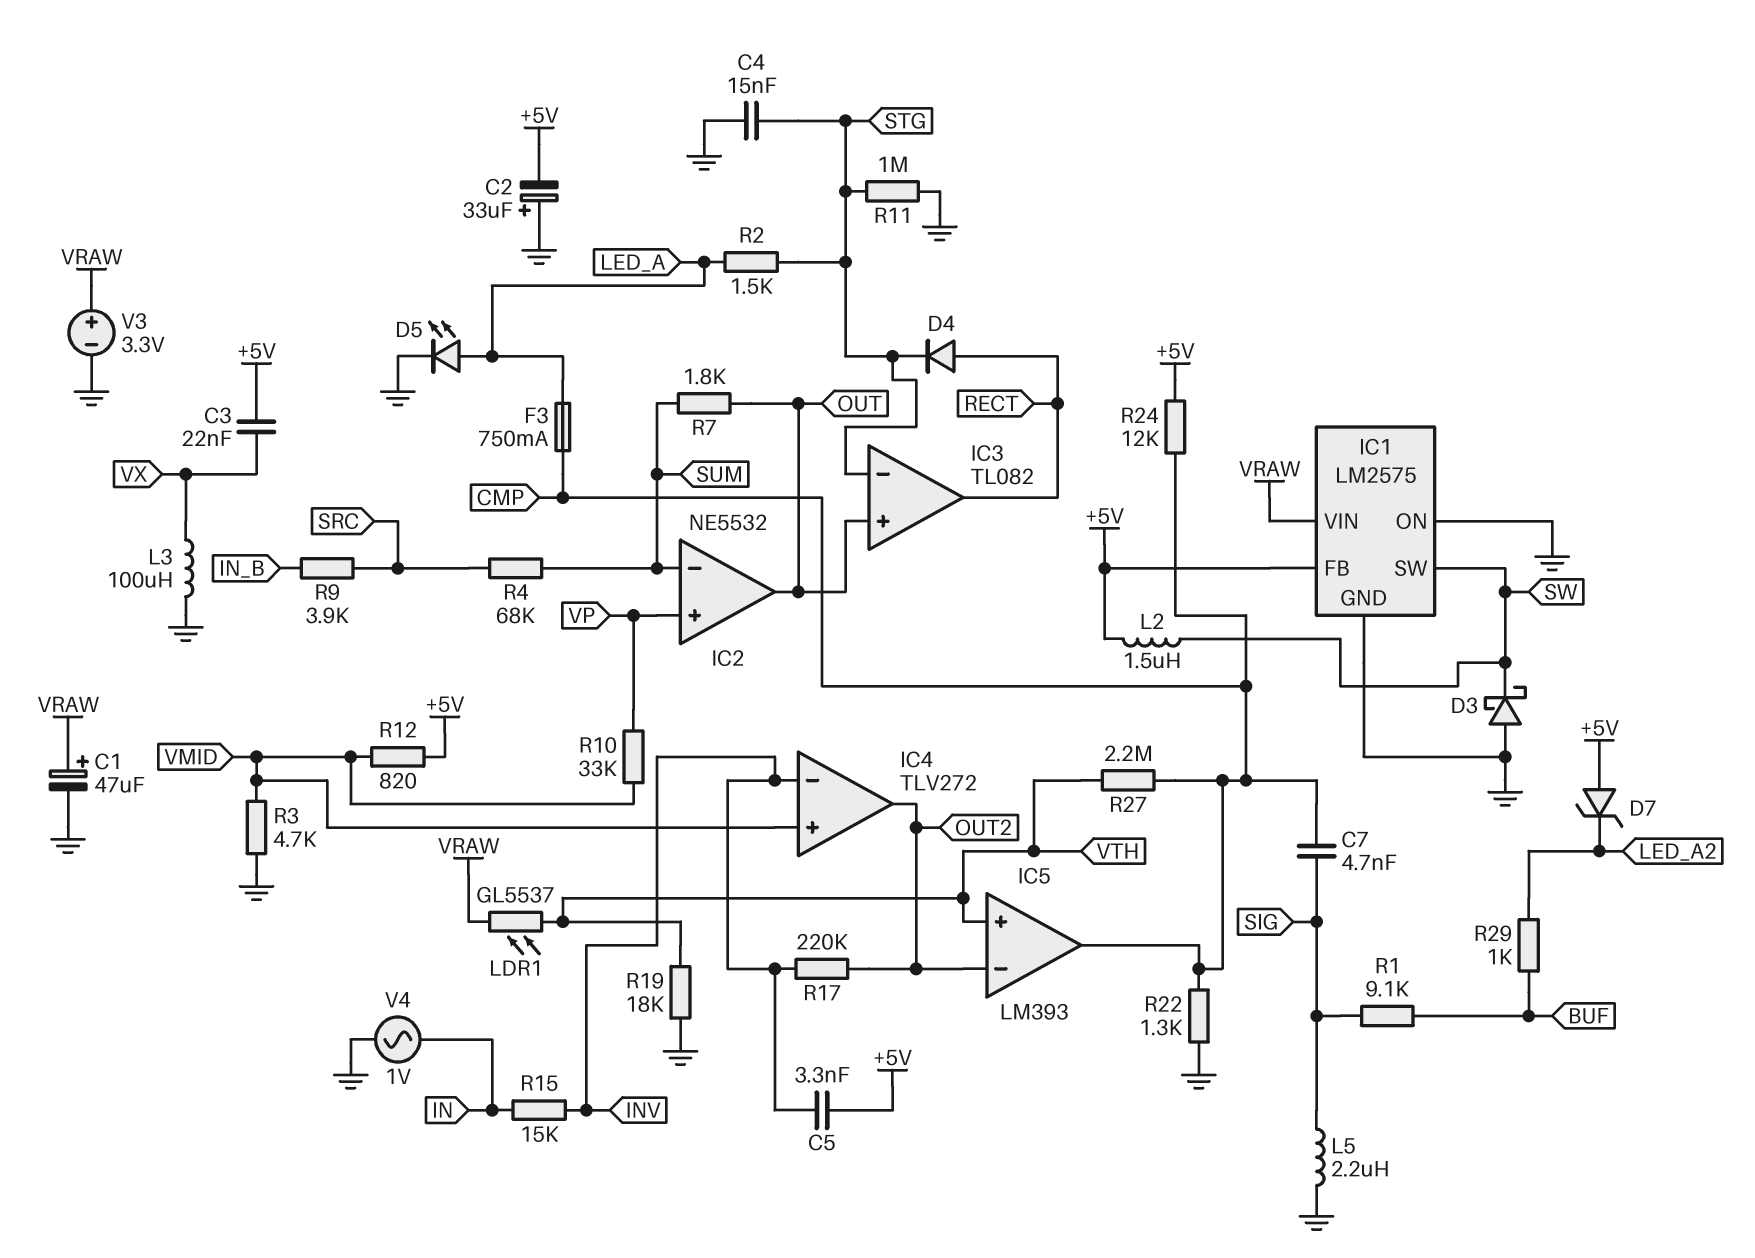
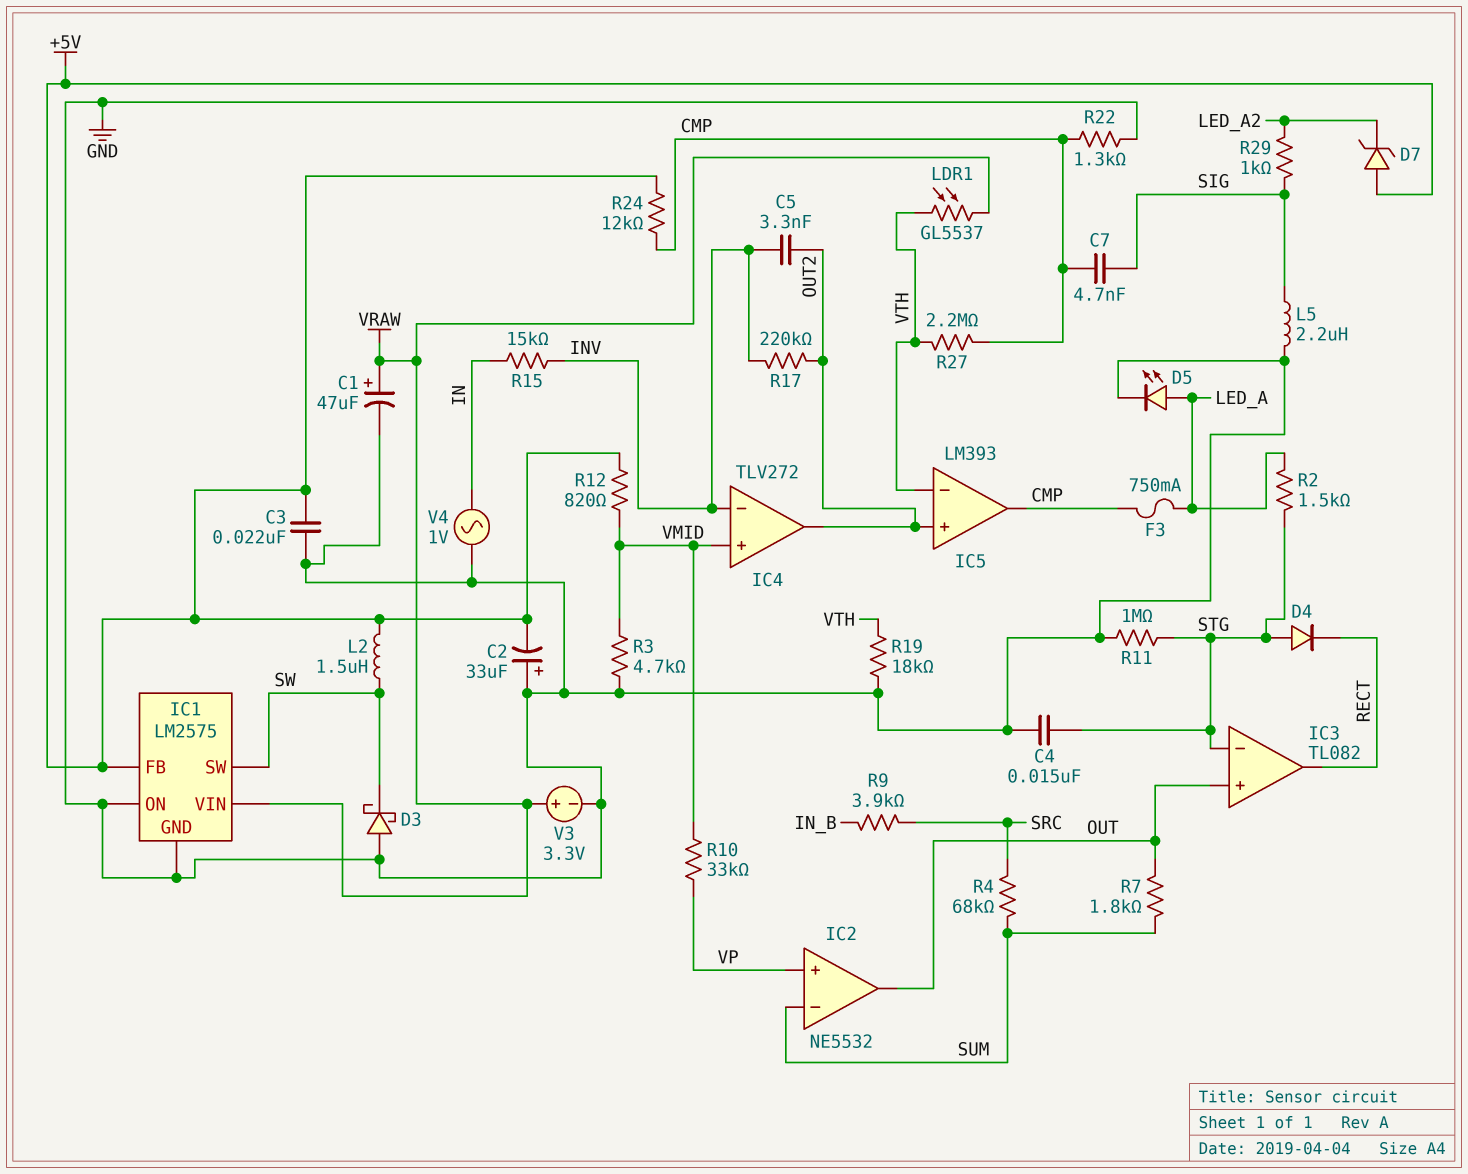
C3: 22nF (+5V, VX) -> 22nF (+5V, GND)
C5: 3.3nF (+5V, INV) -> 3.3nF (INV, OUT2)
D4: diode (A RECT, K STG) -> diode (A STG, K RECT)
IC5 pin in+: VTH -> OUT2
IC5 pin in-: OUT2 -> VTH
L3: 100uH (GND, VX) -> none
R1: 9.1k (BUF, SIG) -> none
R29: 1k (BUF, LED_A2) -> 1k (LED_A2, SIG)

